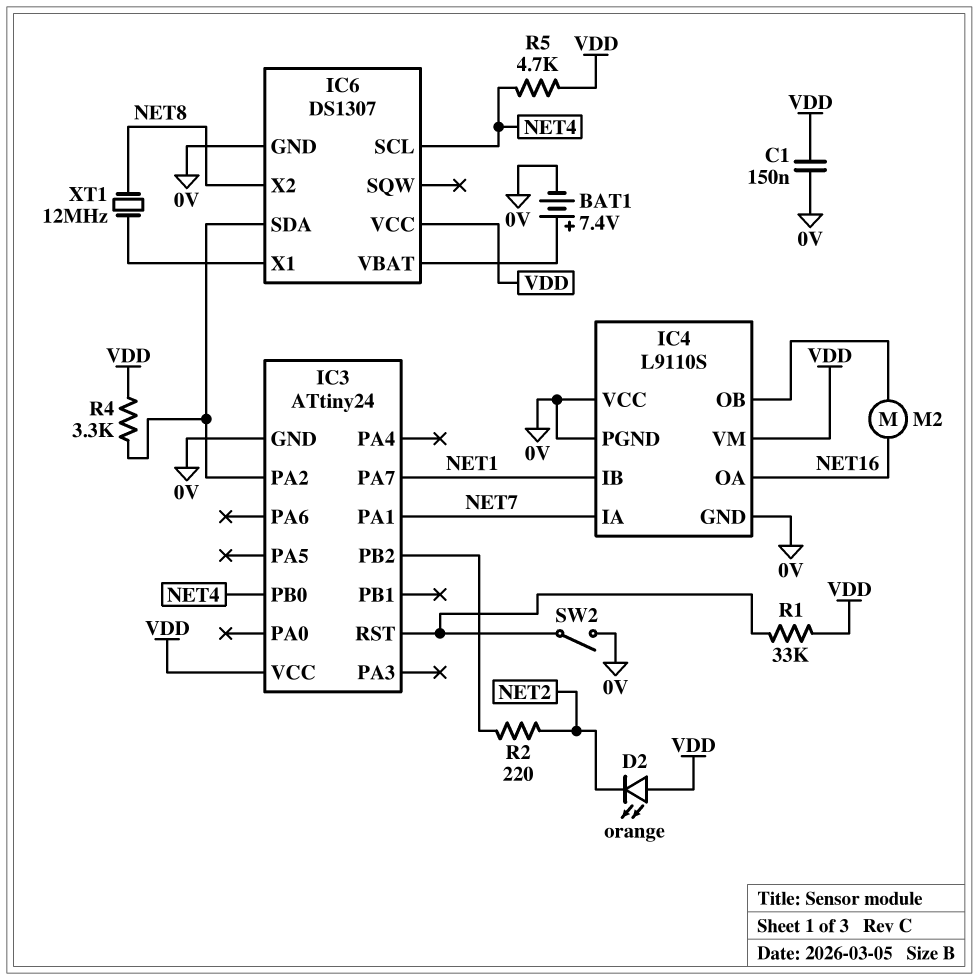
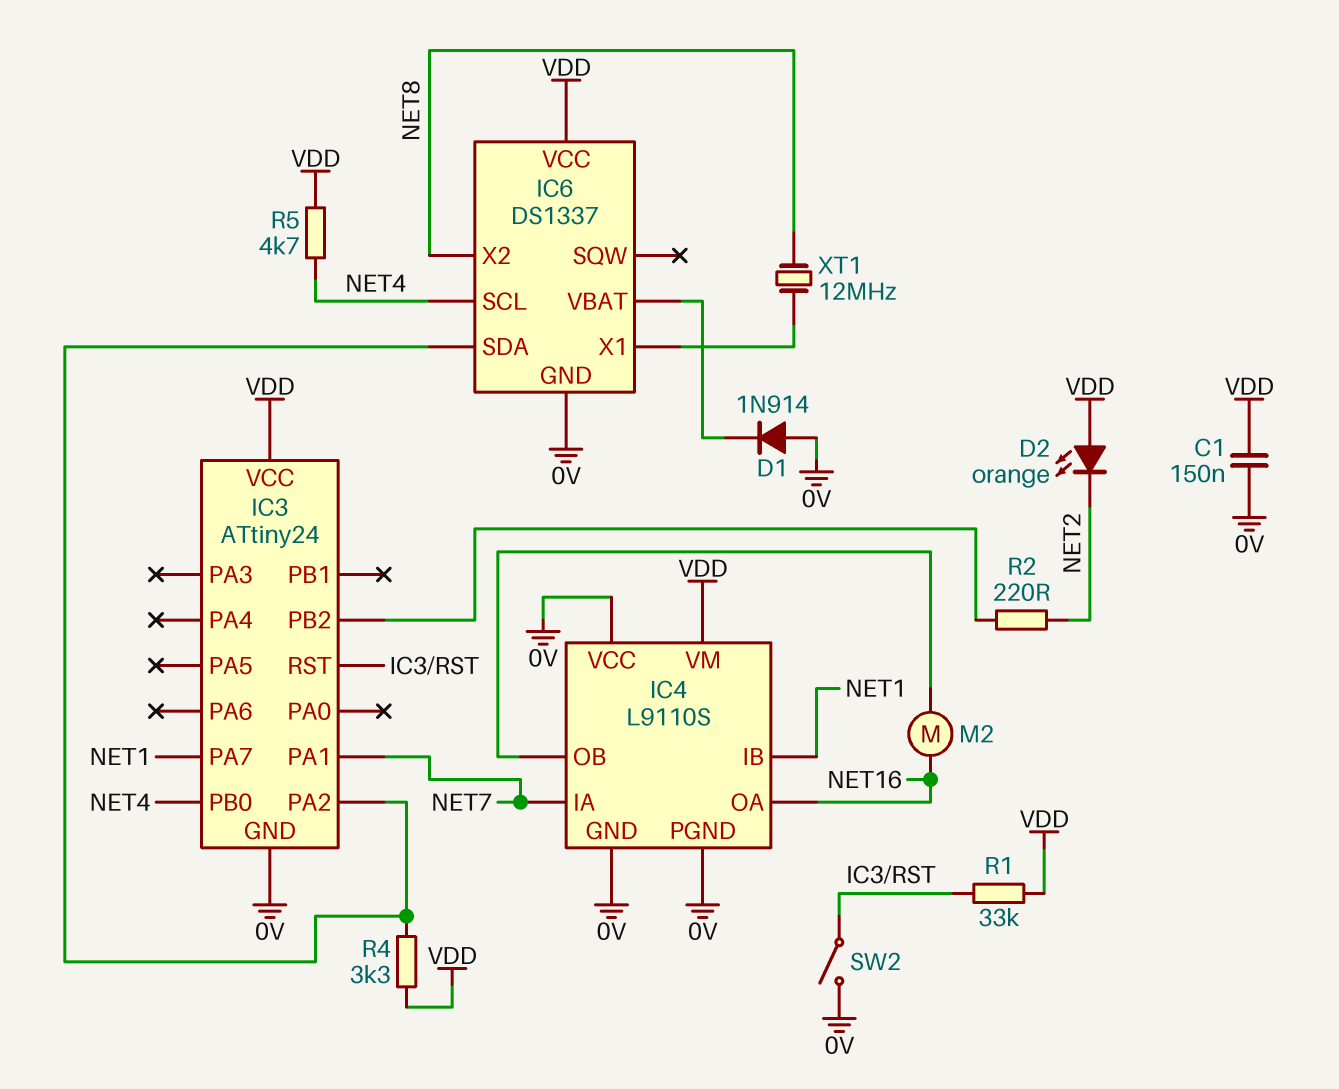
BAT1: 7.4V (plus IC6/VBAT, minus 0V) -> none
D1: none -> diode 1N914 (A 0V, K IC6/VBAT)
IC6: DS1307 -> DS1337

